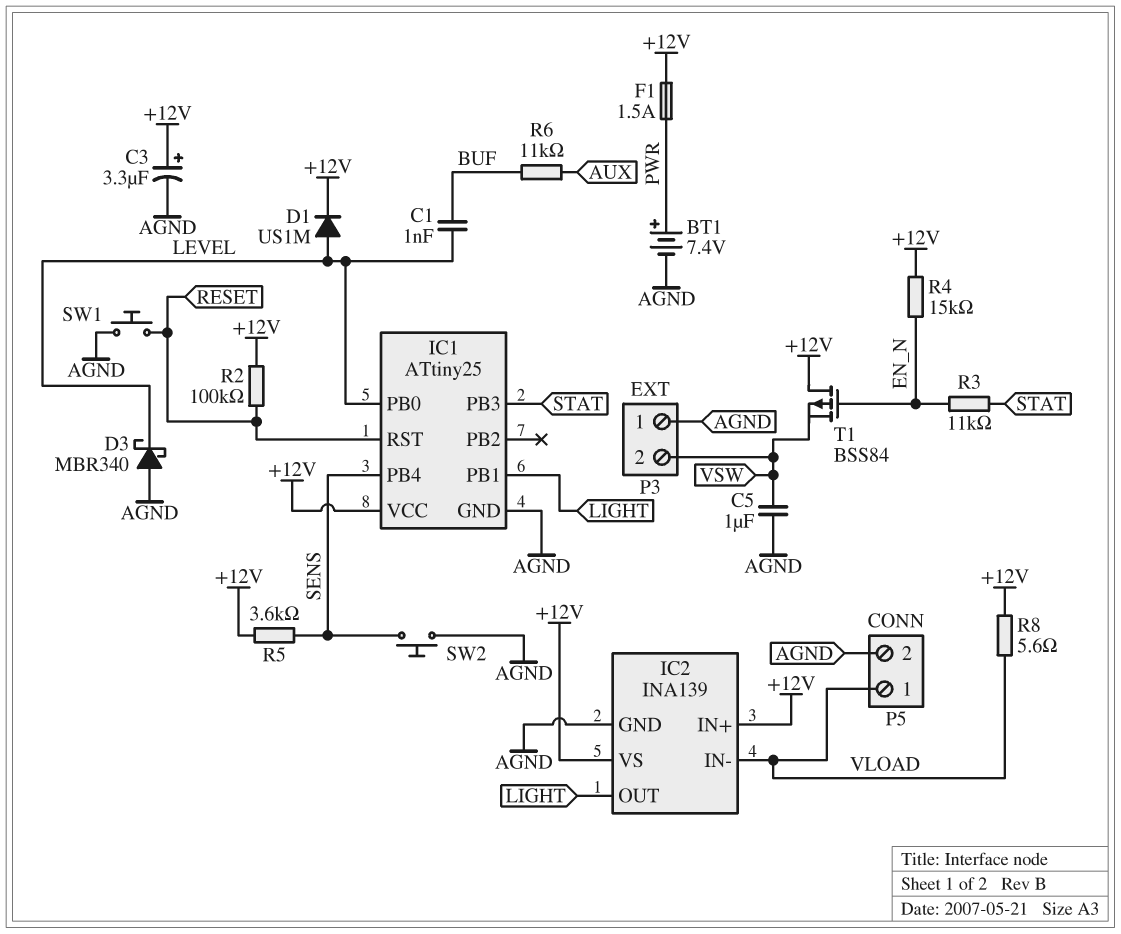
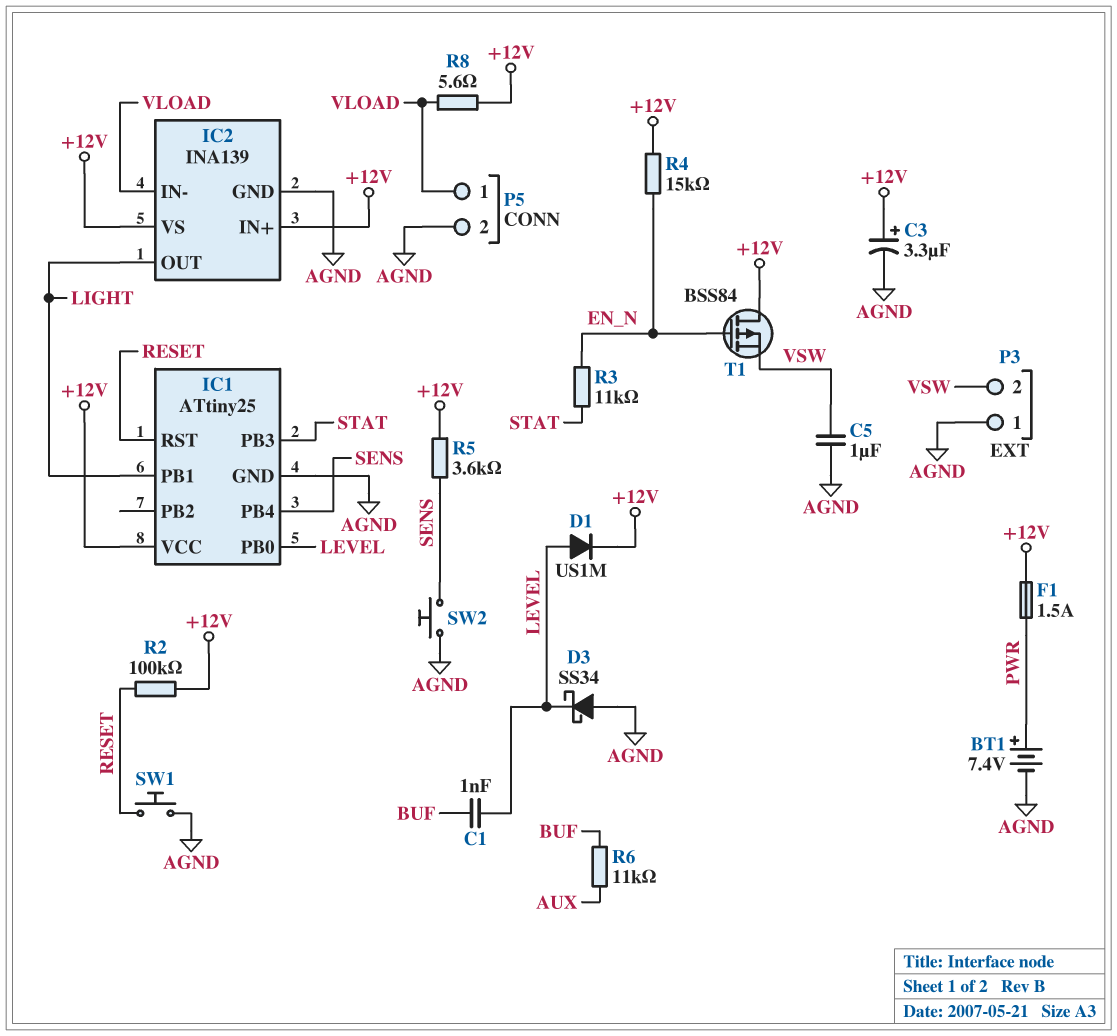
D3: schottky MBR340 (A AGND, K LEVEL) -> schottky SS34 (A AGND, K LEVEL)

